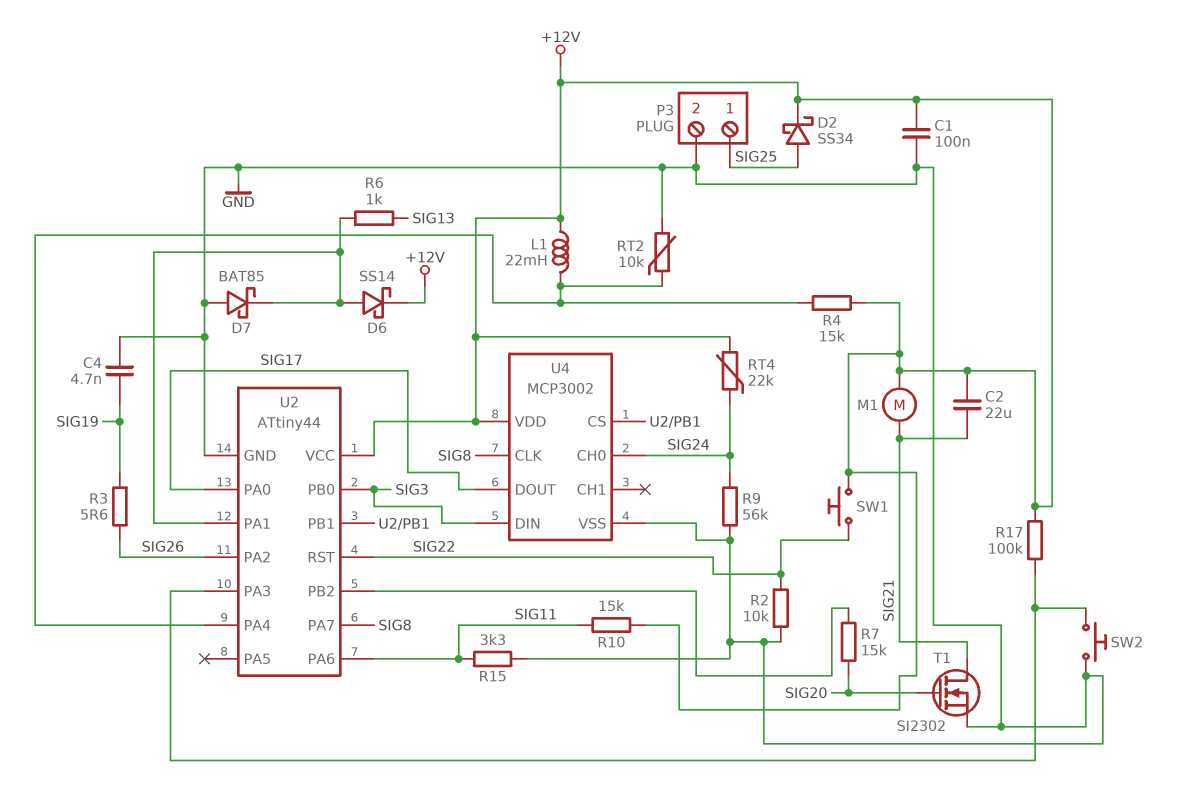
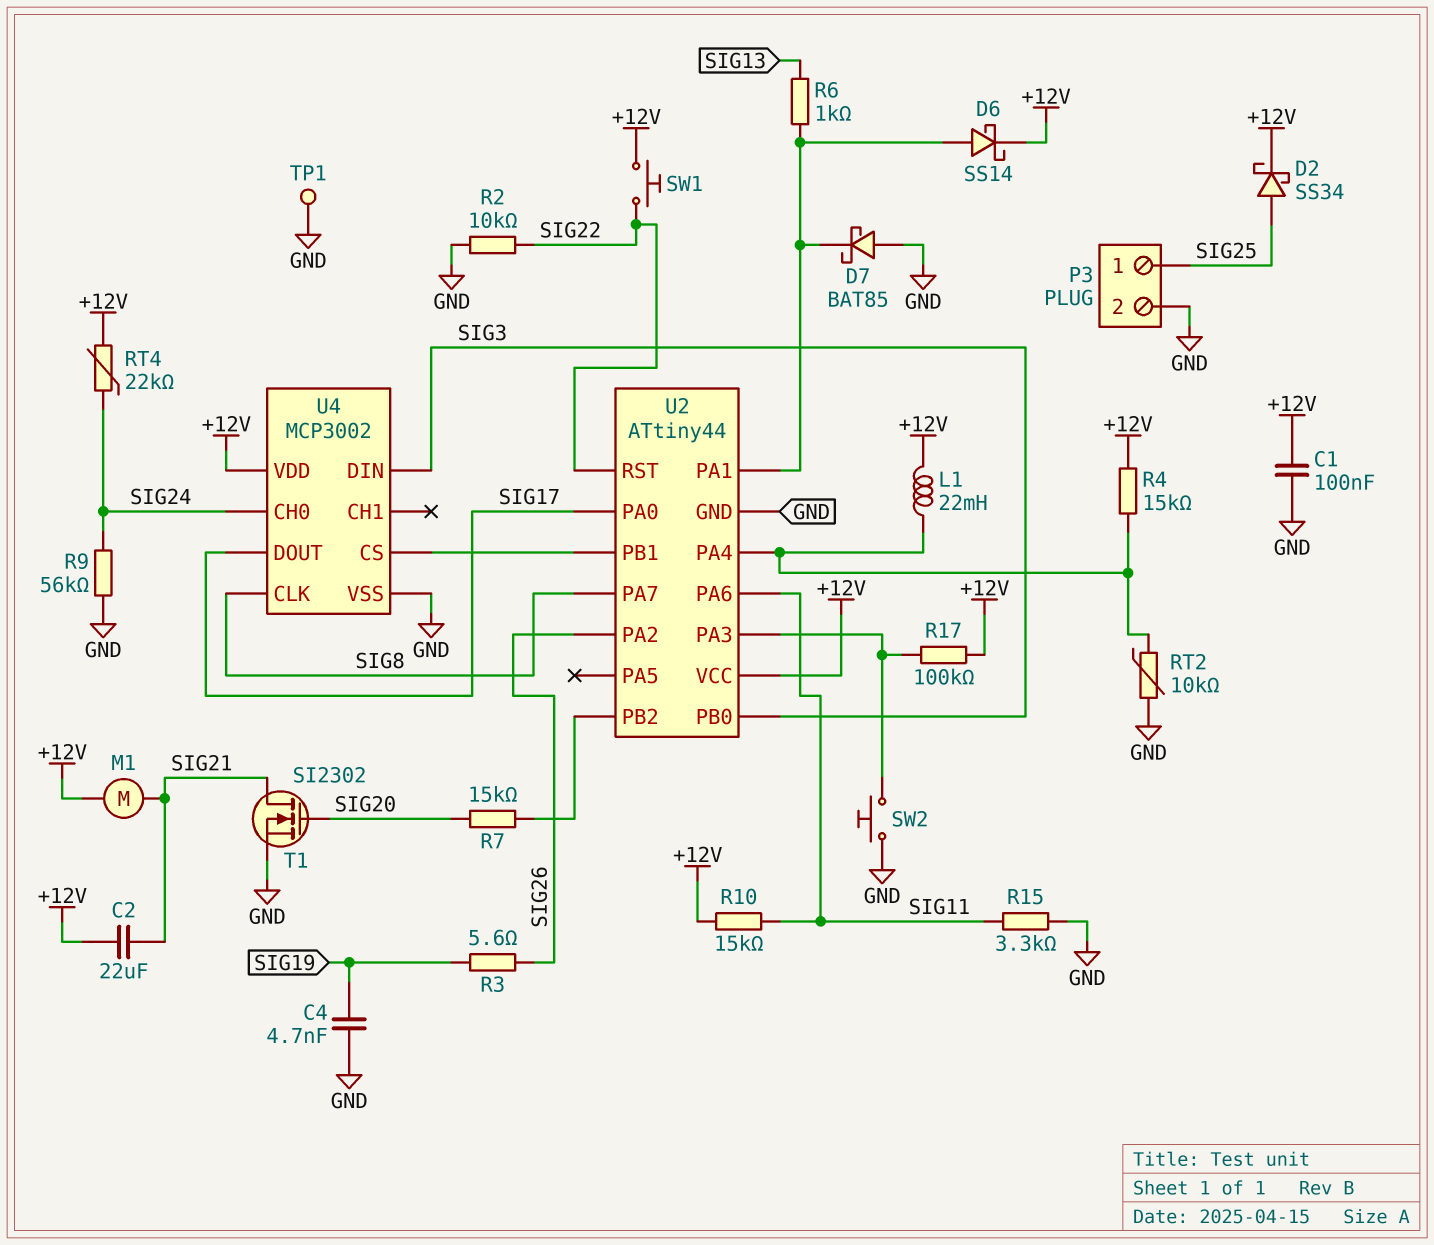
TP1: none -> test point (GND)

